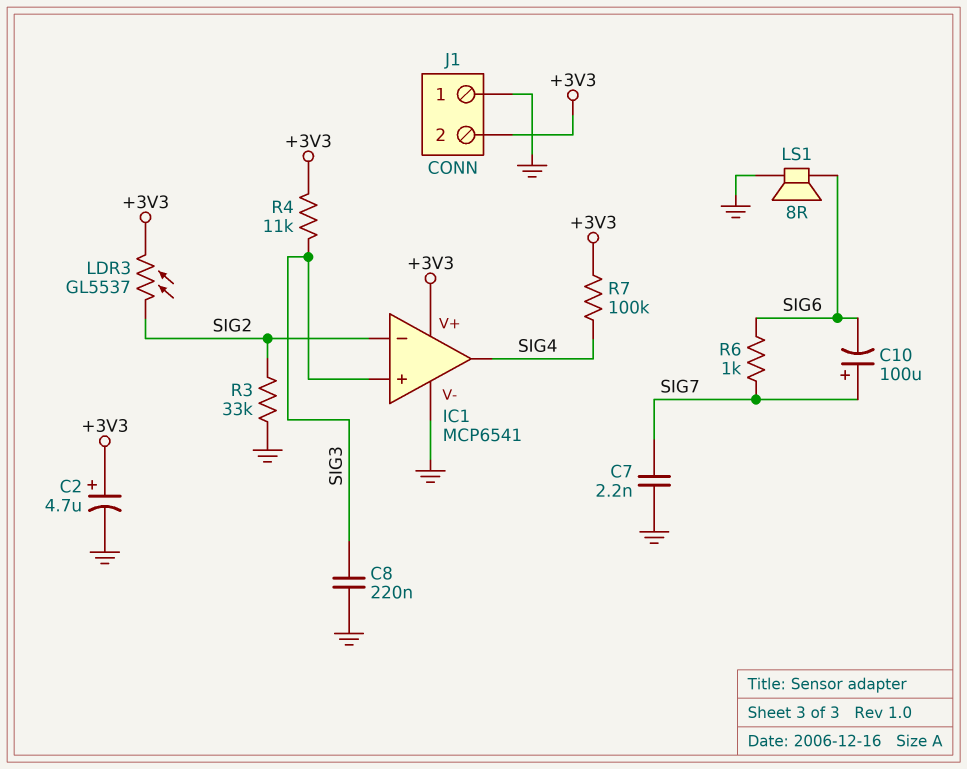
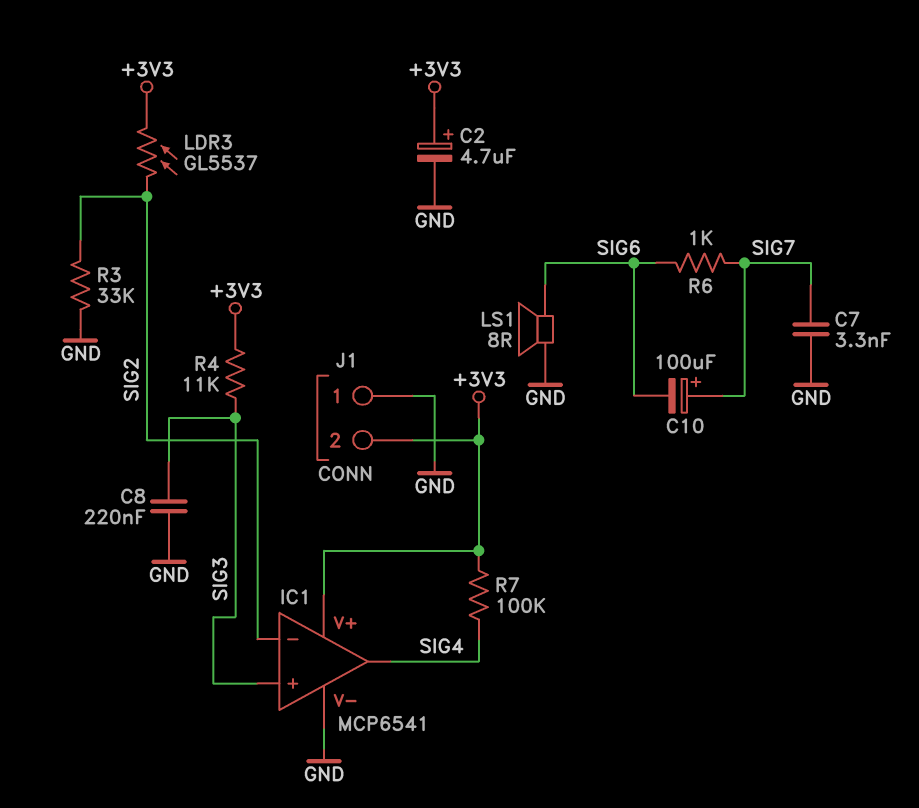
C7: 2.2nF (GND, SIG7) -> 3.3nF (GND, SIG7)

